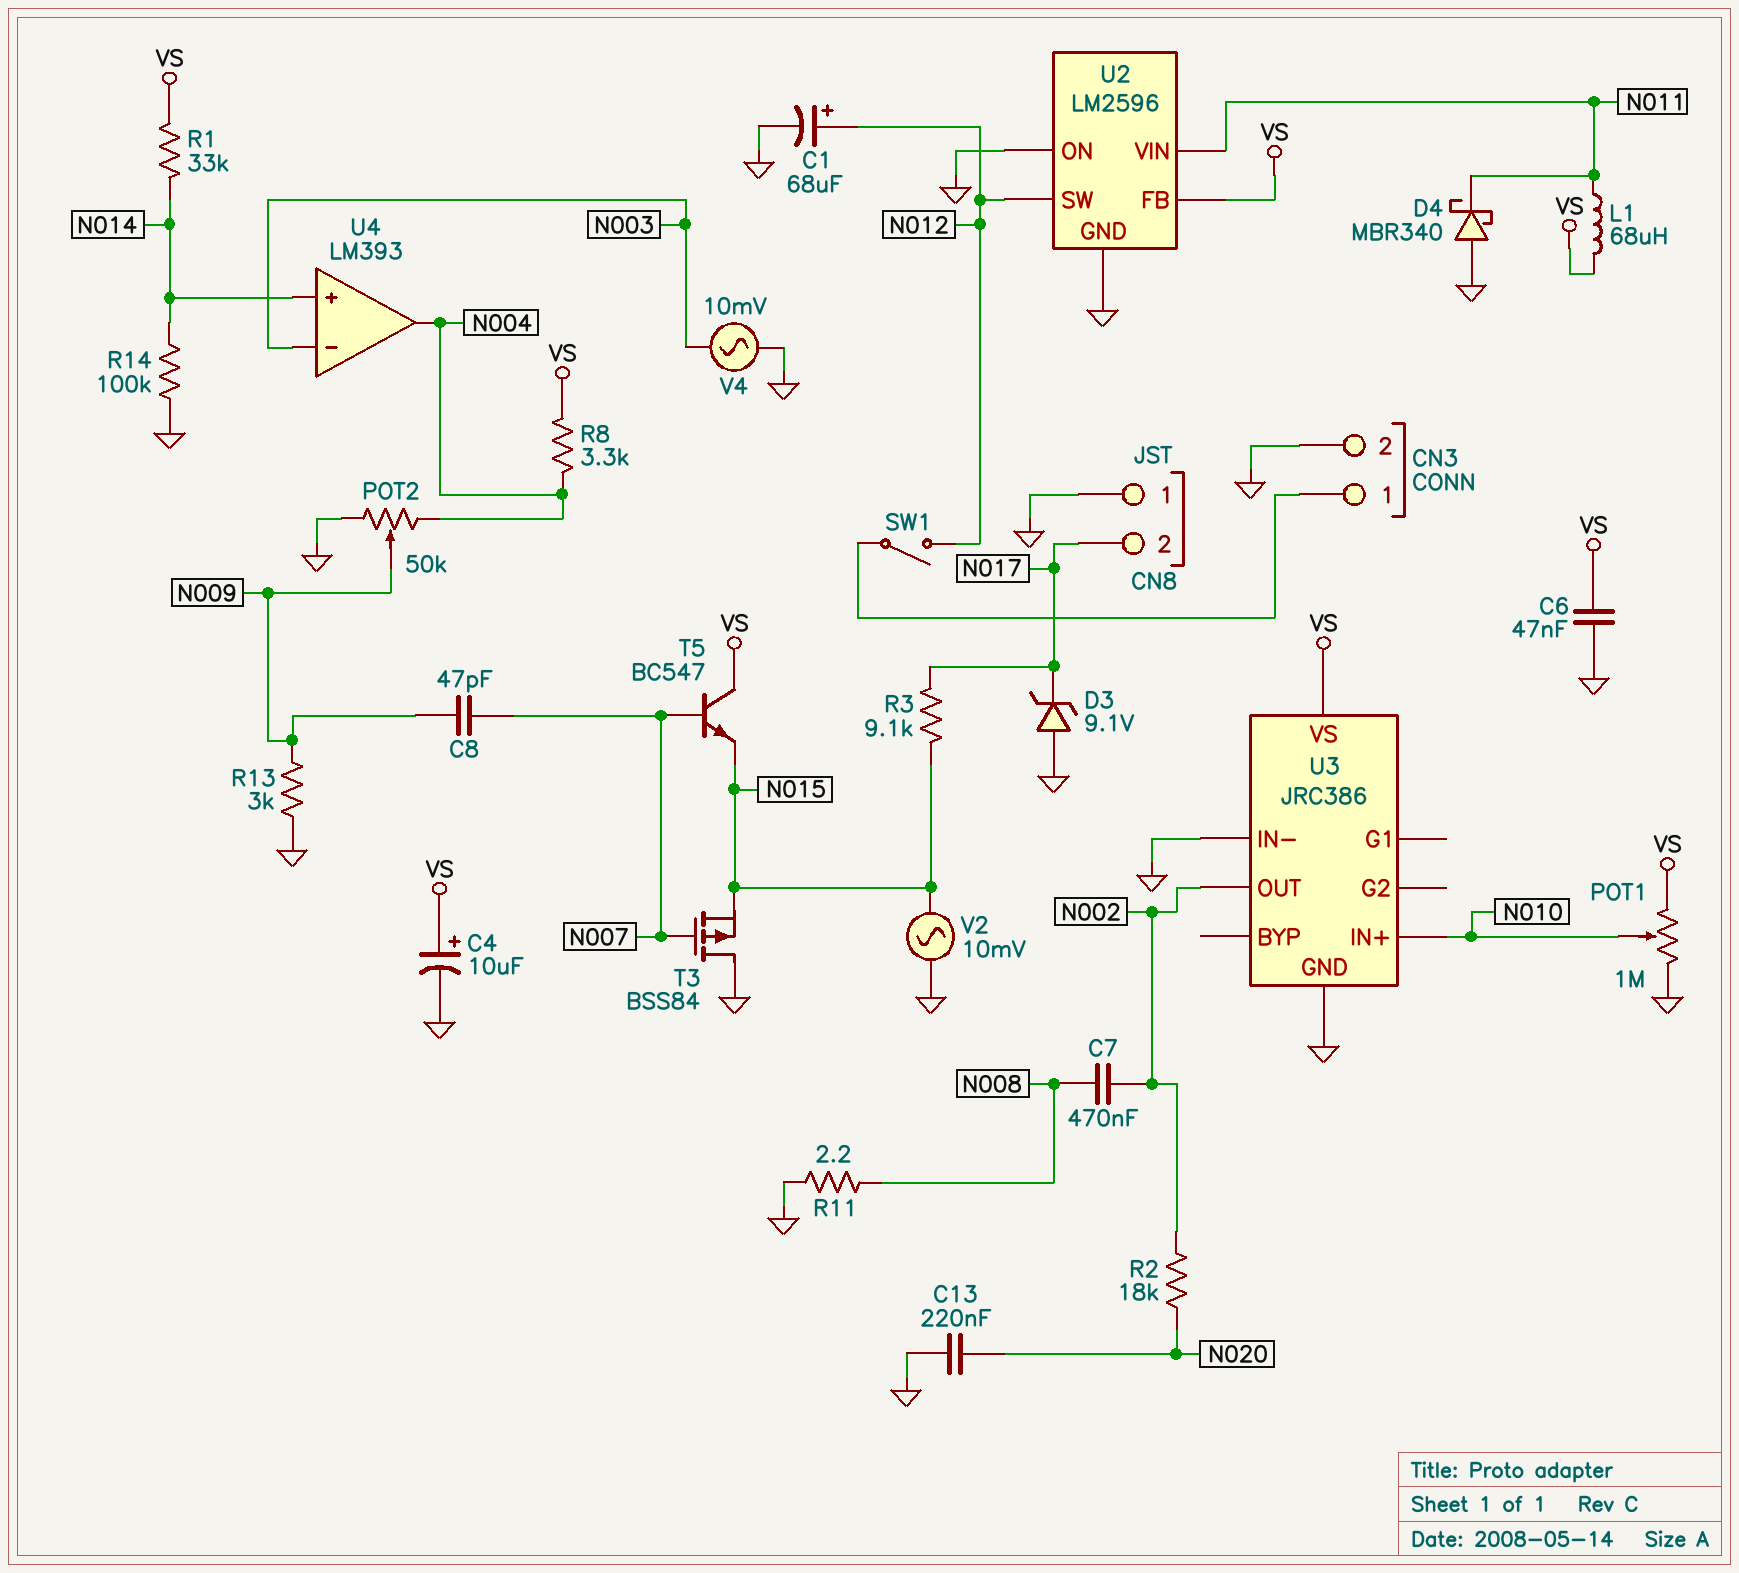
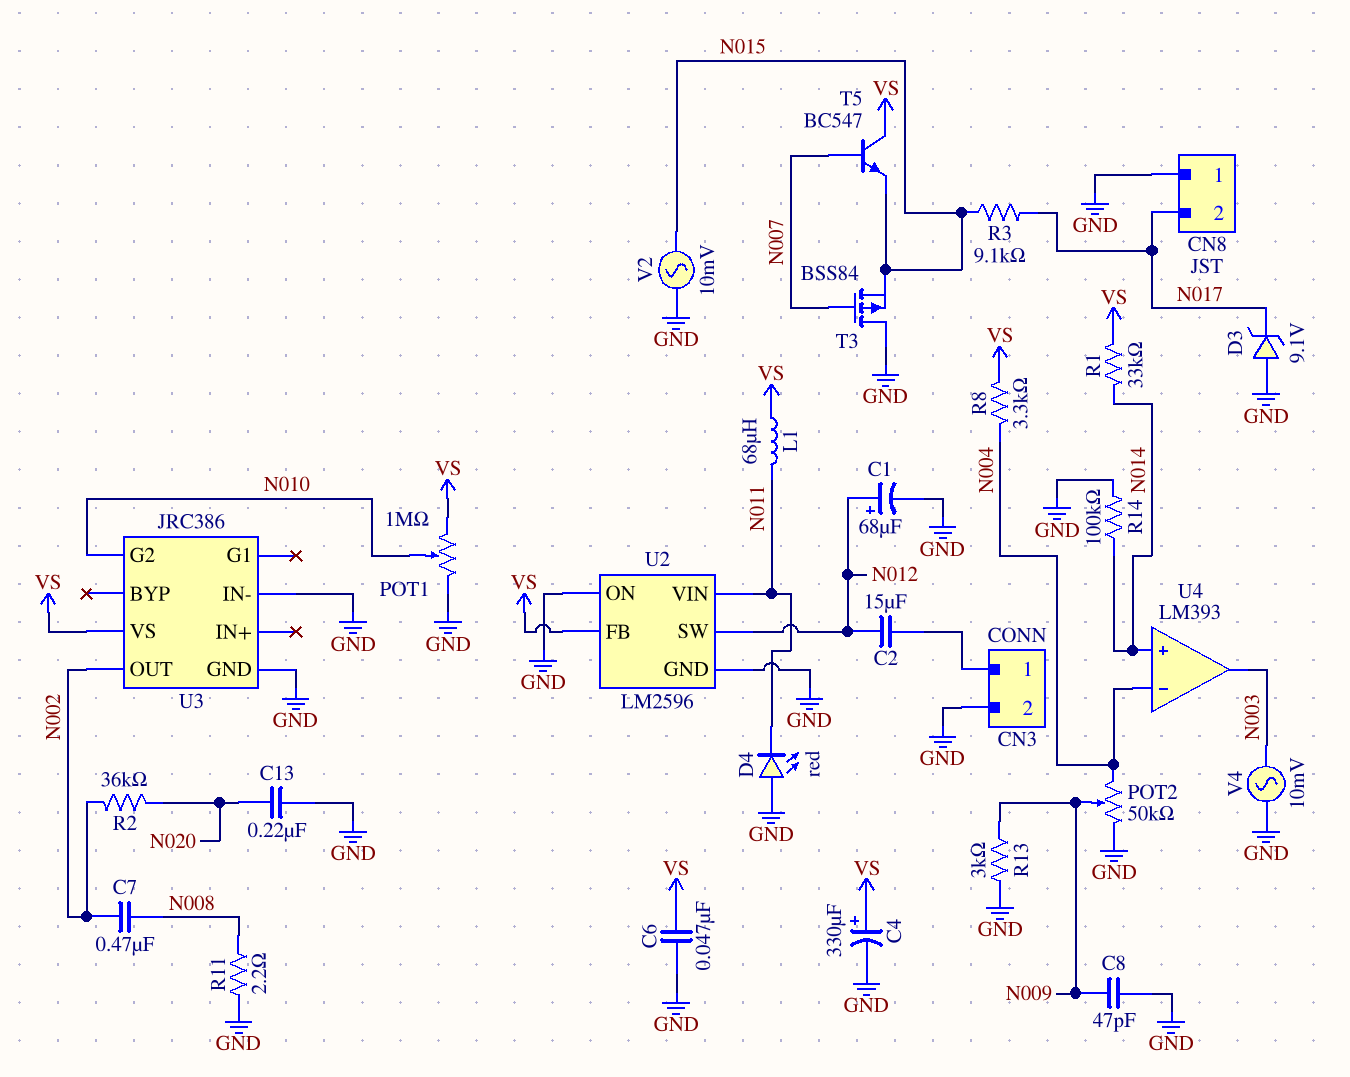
C2: none -> 15uF (CN3/1, N012)
C4: 10uF (plus VS, minus GND) -> 330uF (plus VS, minus GND)
C8: 47pF (N007, N009) -> 47pF (GND, N009)
D4: schottky MBR340 (A GND, K N011) -> LED red (A GND, K N011)
R2: 18k (N002, N020) -> 36k (N002, N020)
SW1: switch (CN3/1, N012) -> none
U3 pin G2: none -> N010
U3 pin IN+: N010 -> none
U4 pin in-: N003 -> N004
U4 pin out: N004 -> N003

